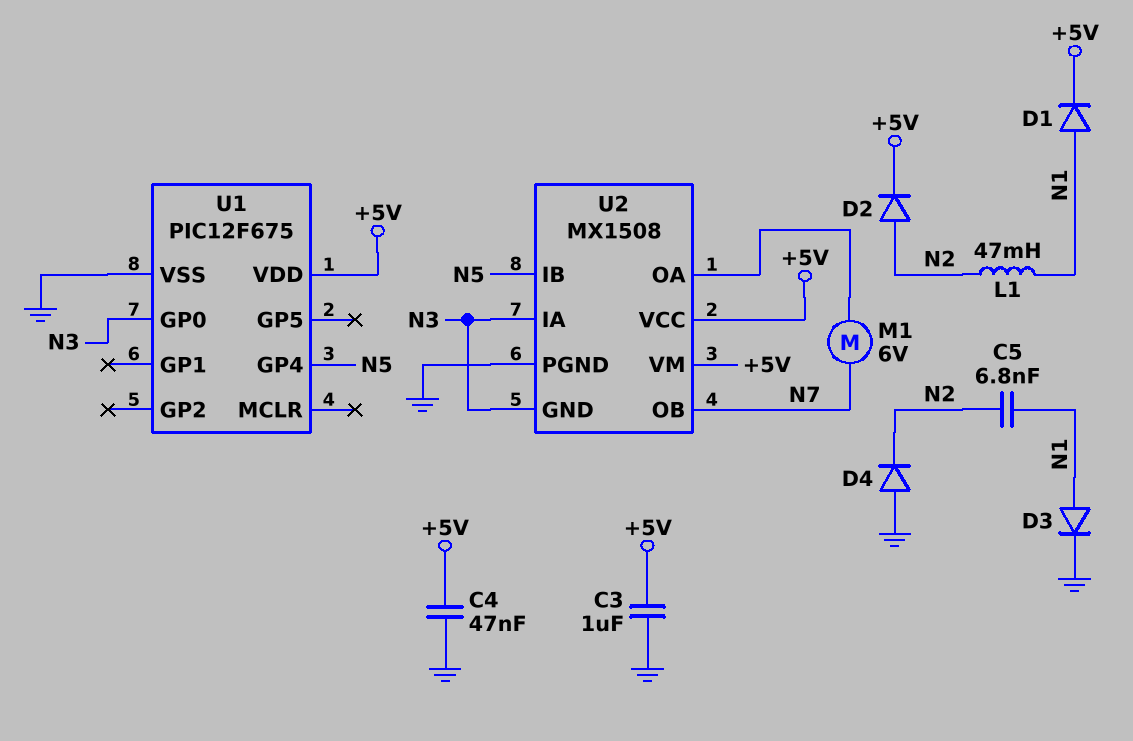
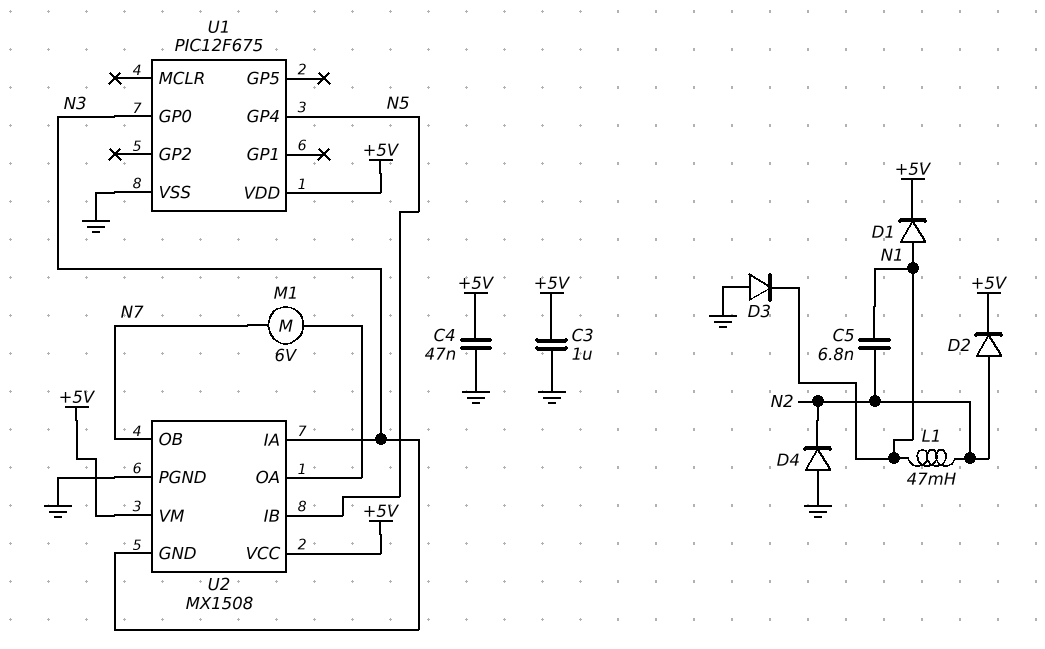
D3: diode (A N1, K GND) -> diode (A GND, K N1)

